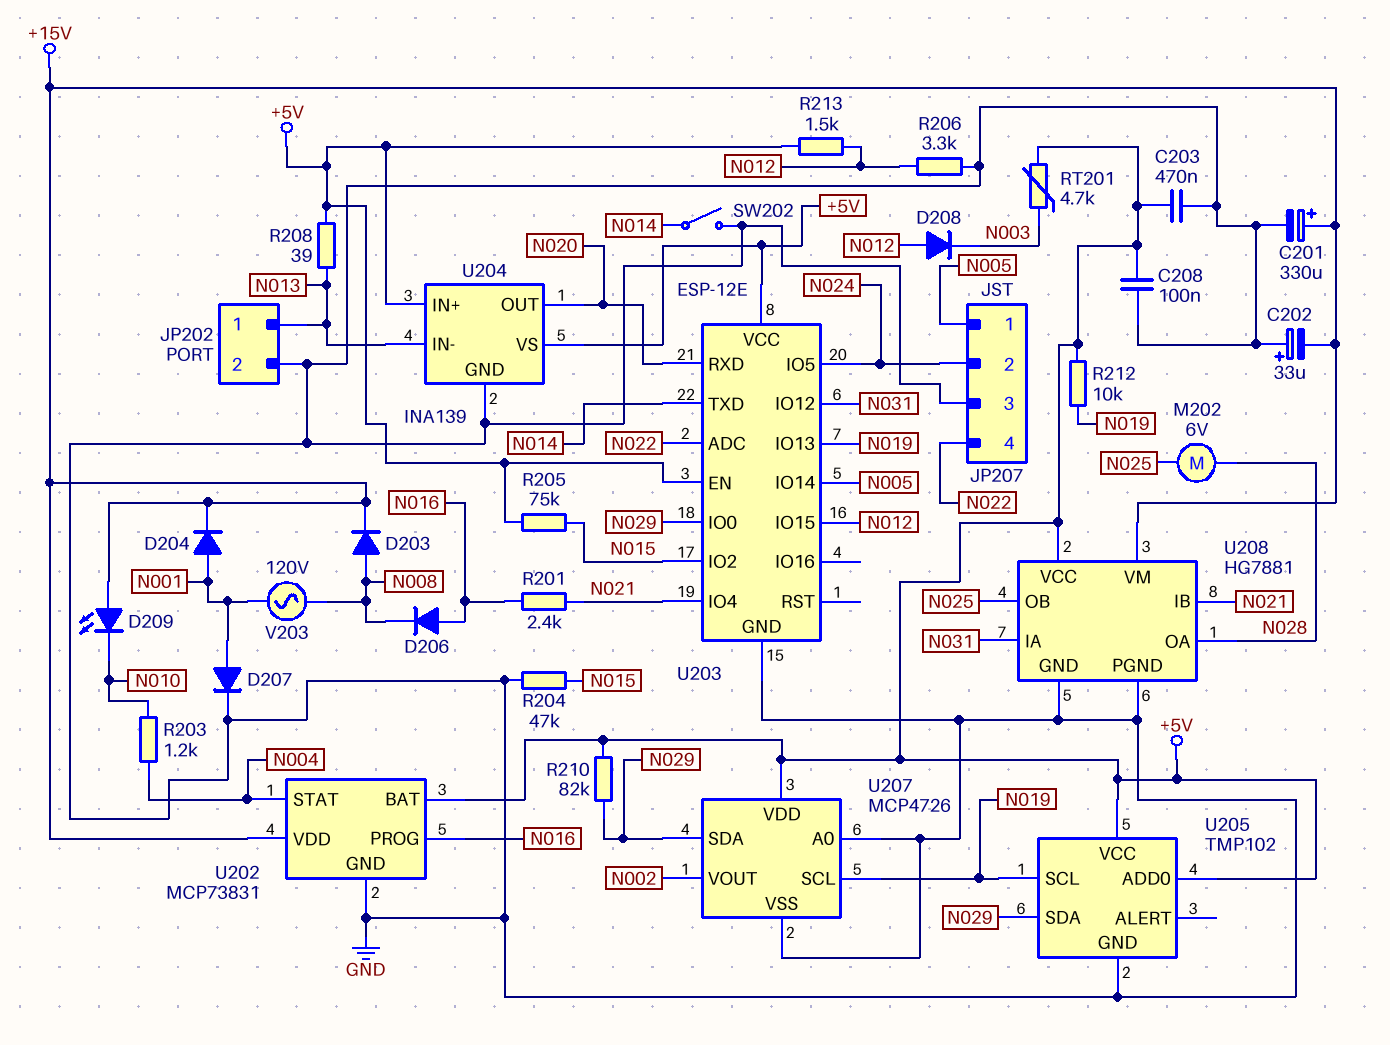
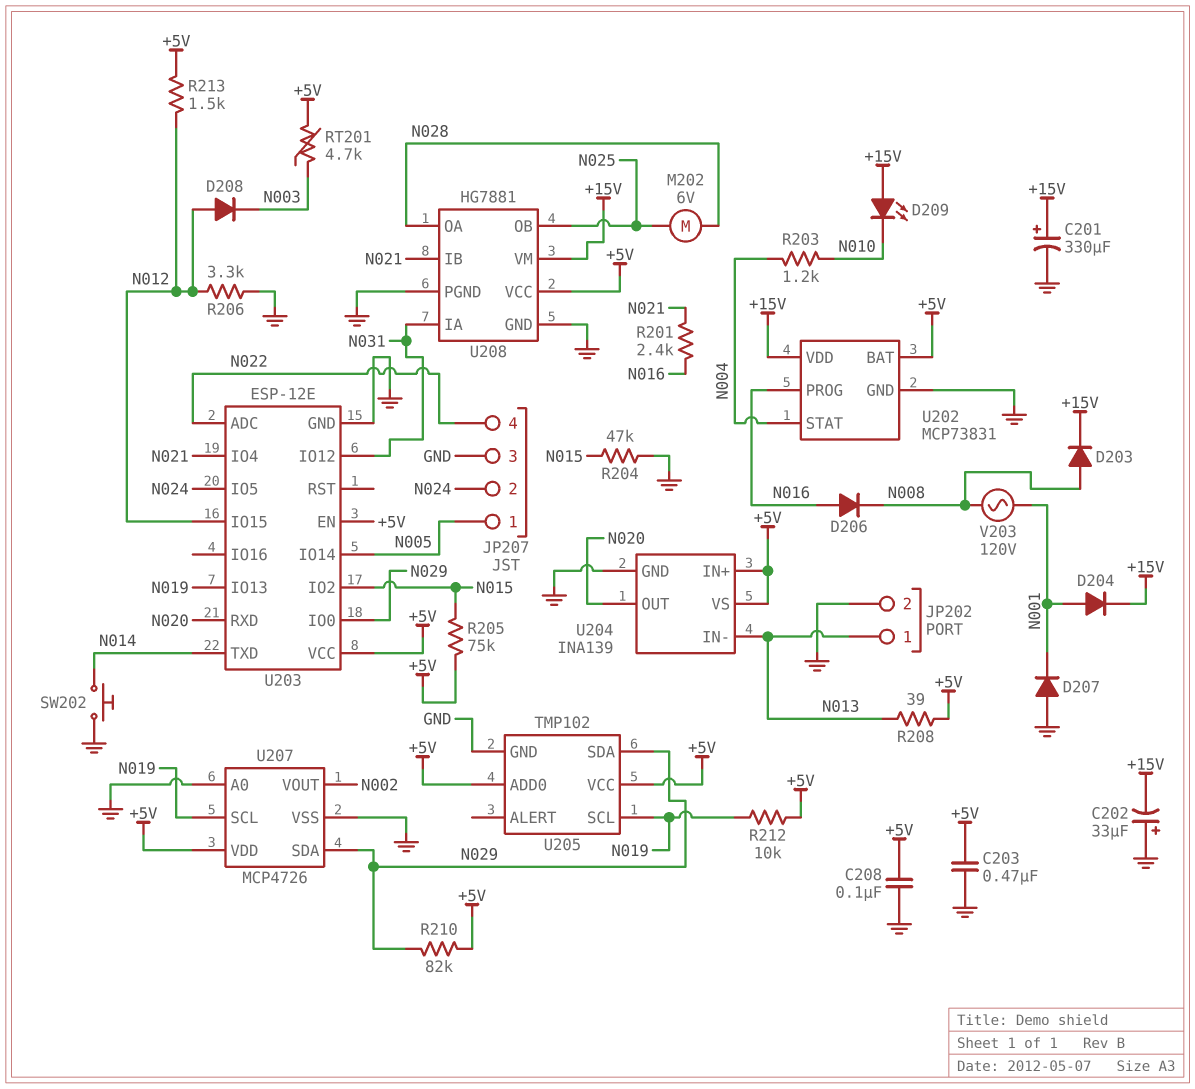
D207: diode (A N001, K GND) -> diode (A GND, K N001)
SW202: switch (GND, N014) -> button (GND, N014)

